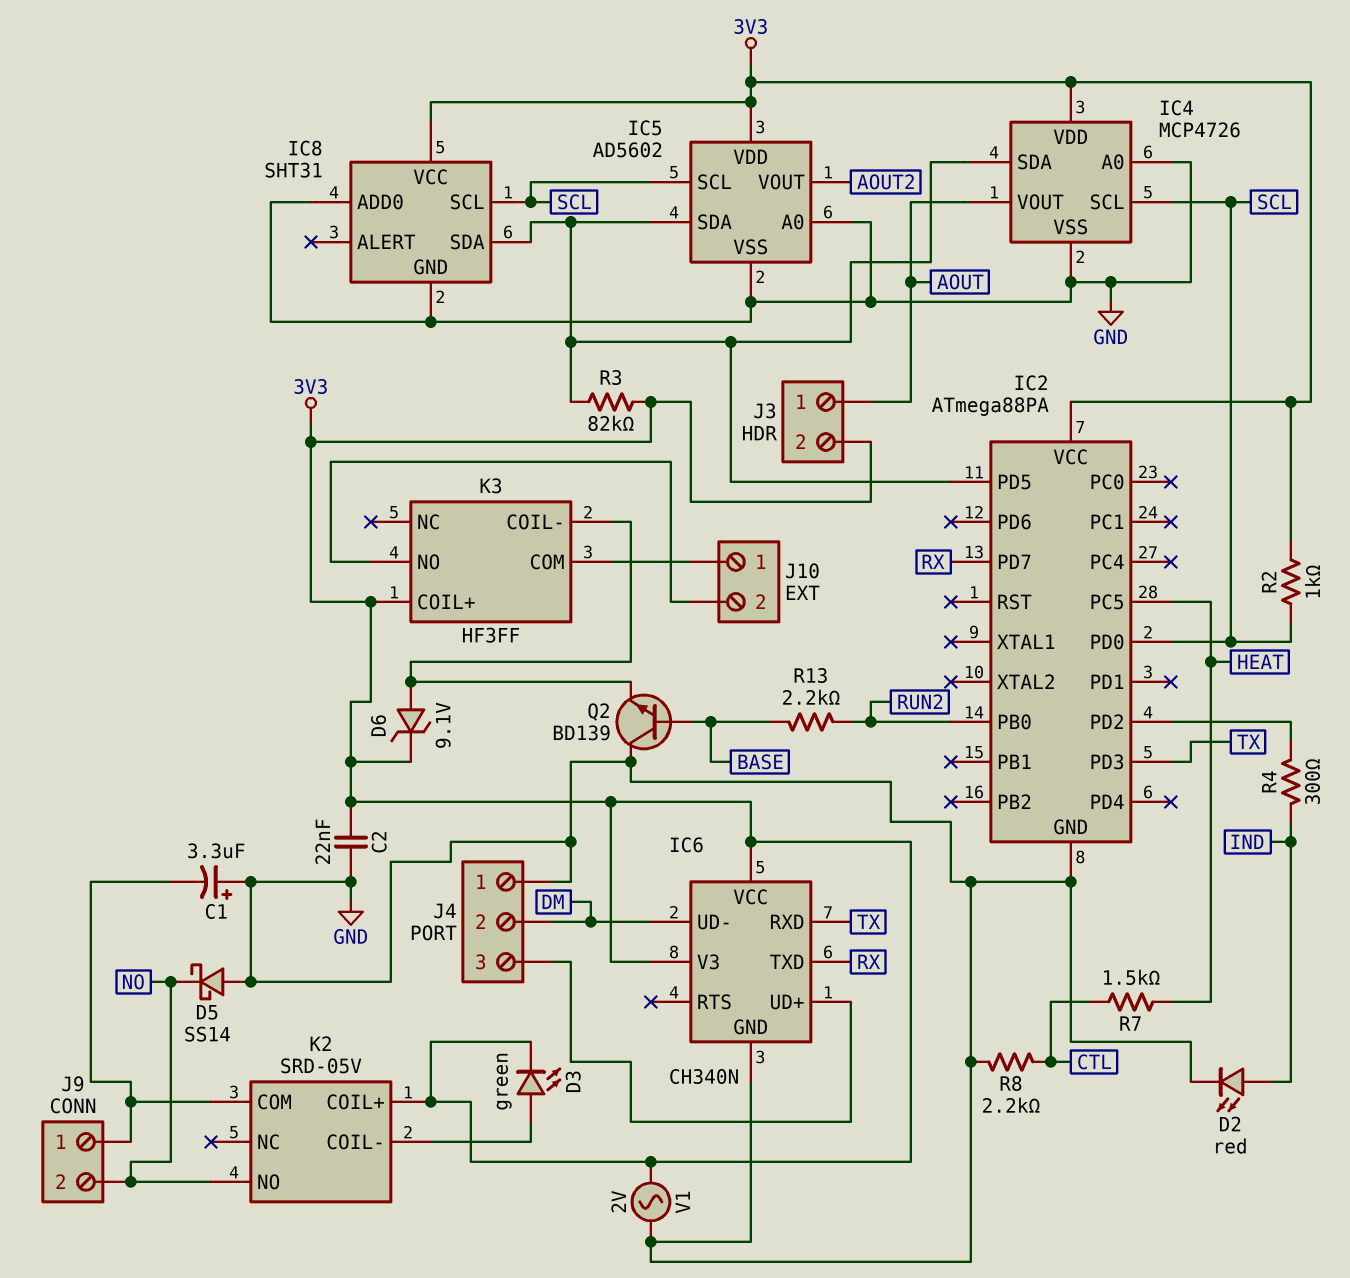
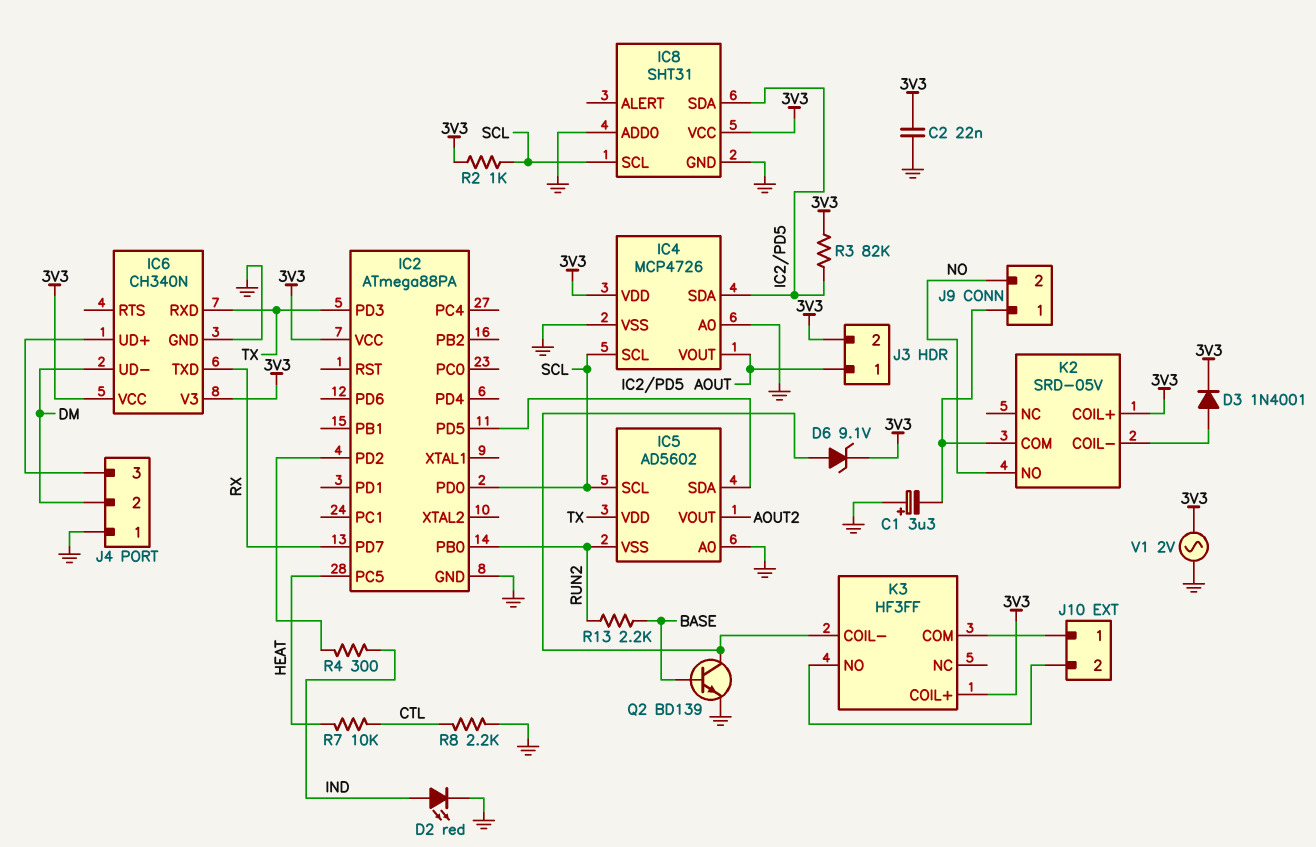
D3: LED green (A K2/COIL-, K 3V3) -> diode 1N4001 (A K2/COIL-, K 3V3)
D5: schottky SS14 (A GND, K NO) -> none
IC5 pin VDD: 3V3 -> TX
IC5 pin VSS: GND -> RUN2
Q2: NPN BD139 (B BASE, C GND, E K3/COIL-) -> NPN BD139 (B BASE, C K3/COIL-, E GND)
R7: 1.5k (CTL, HEAT) -> 10k (CTL, HEAT)

